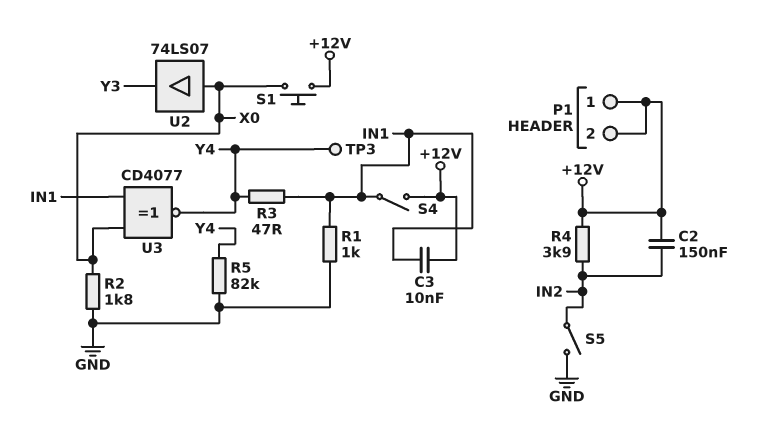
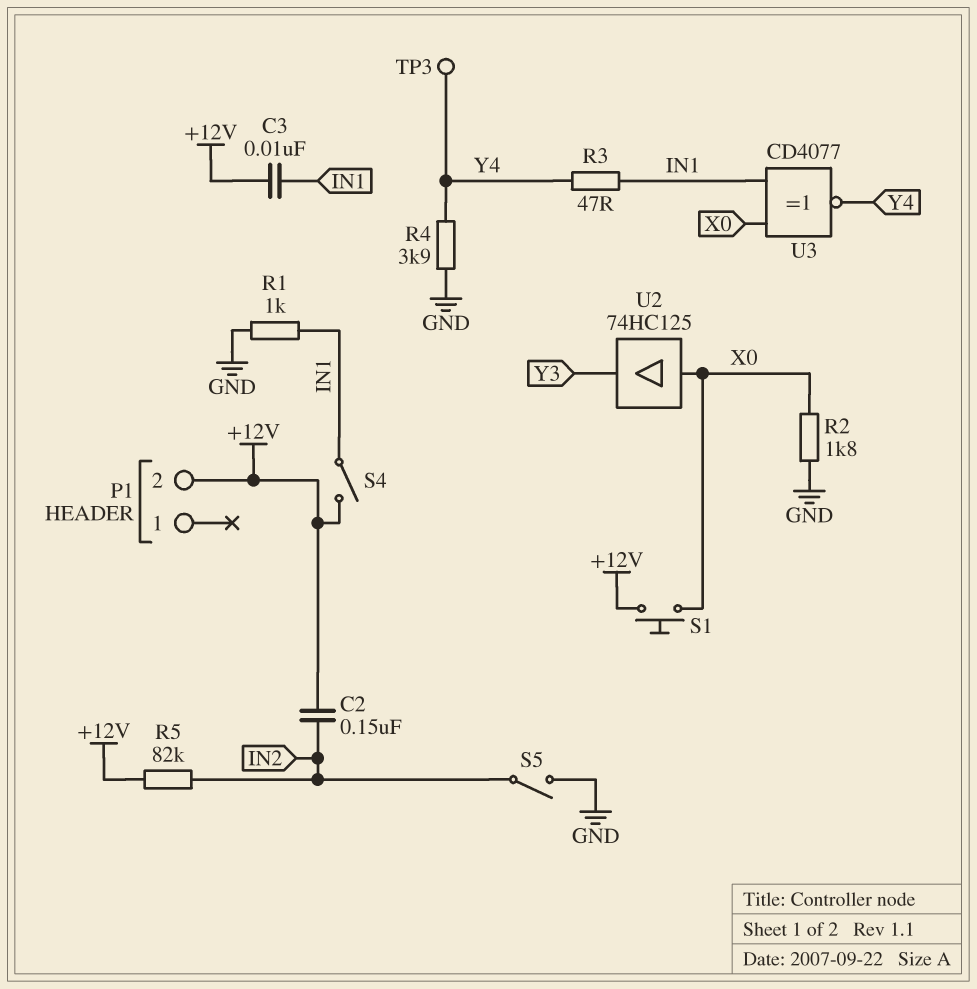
P1 pin 1: +12V -> none
R4: 3.9k (+12V, IN2) -> 3.9k (GND, Y4)
R5: 82k (GND, Y4) -> 82k (+12V, IN2)
U2: buffer 74LS07 (in X0, out Y3) -> buffer 74HC125 (in X0, out Y3)

